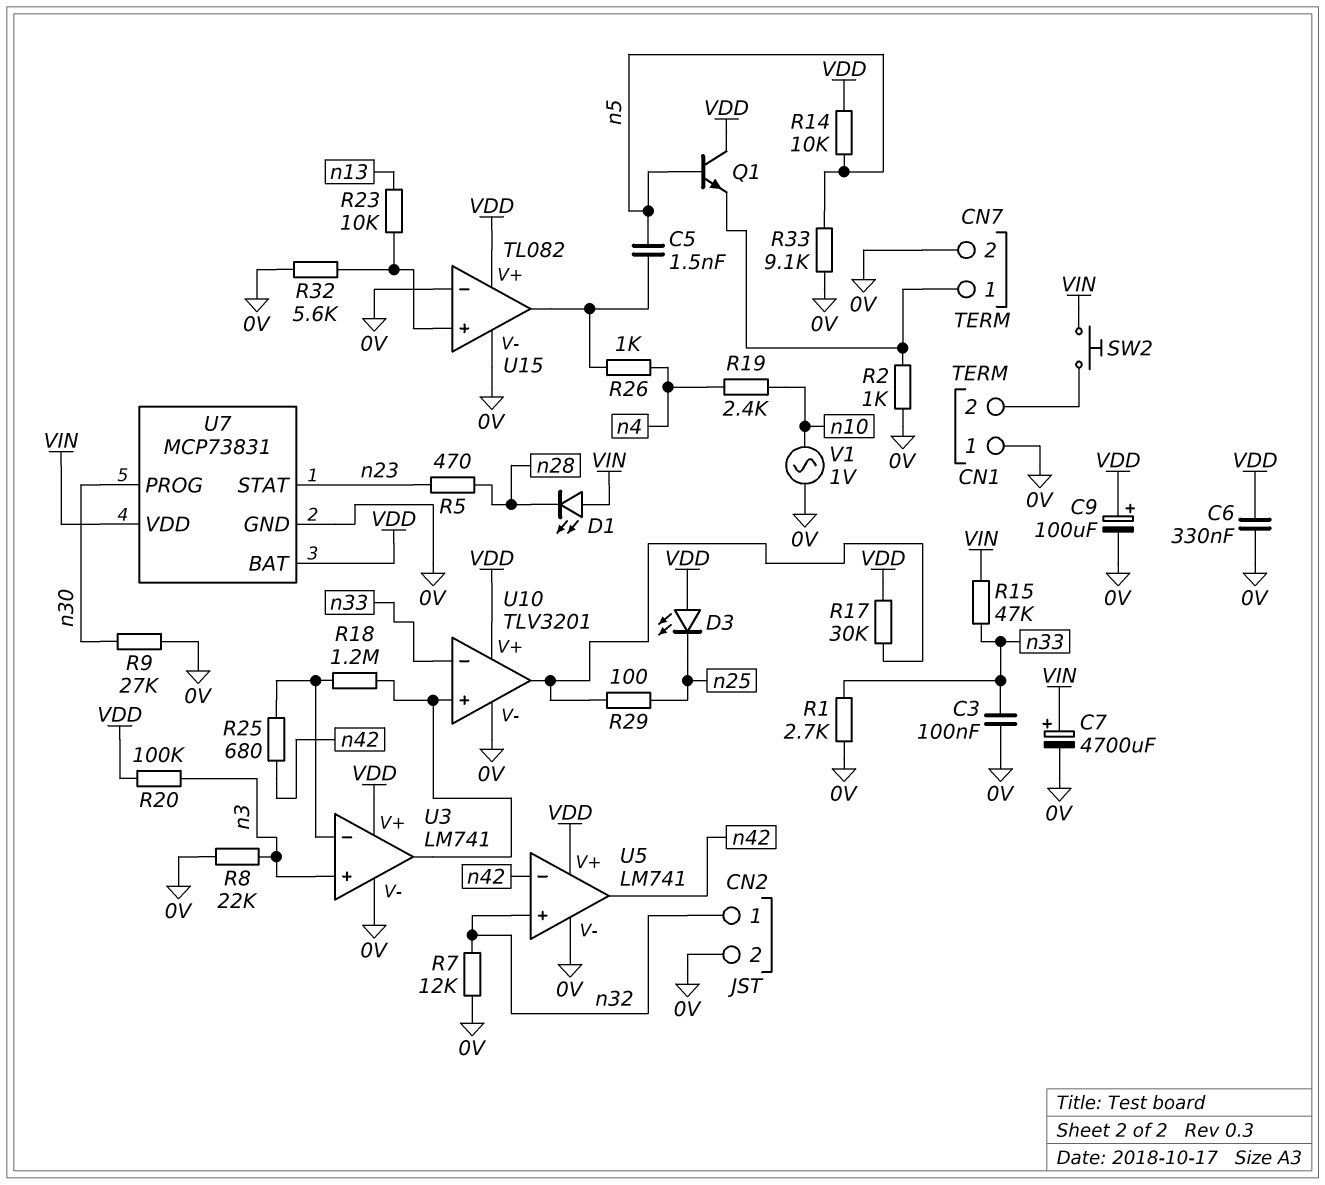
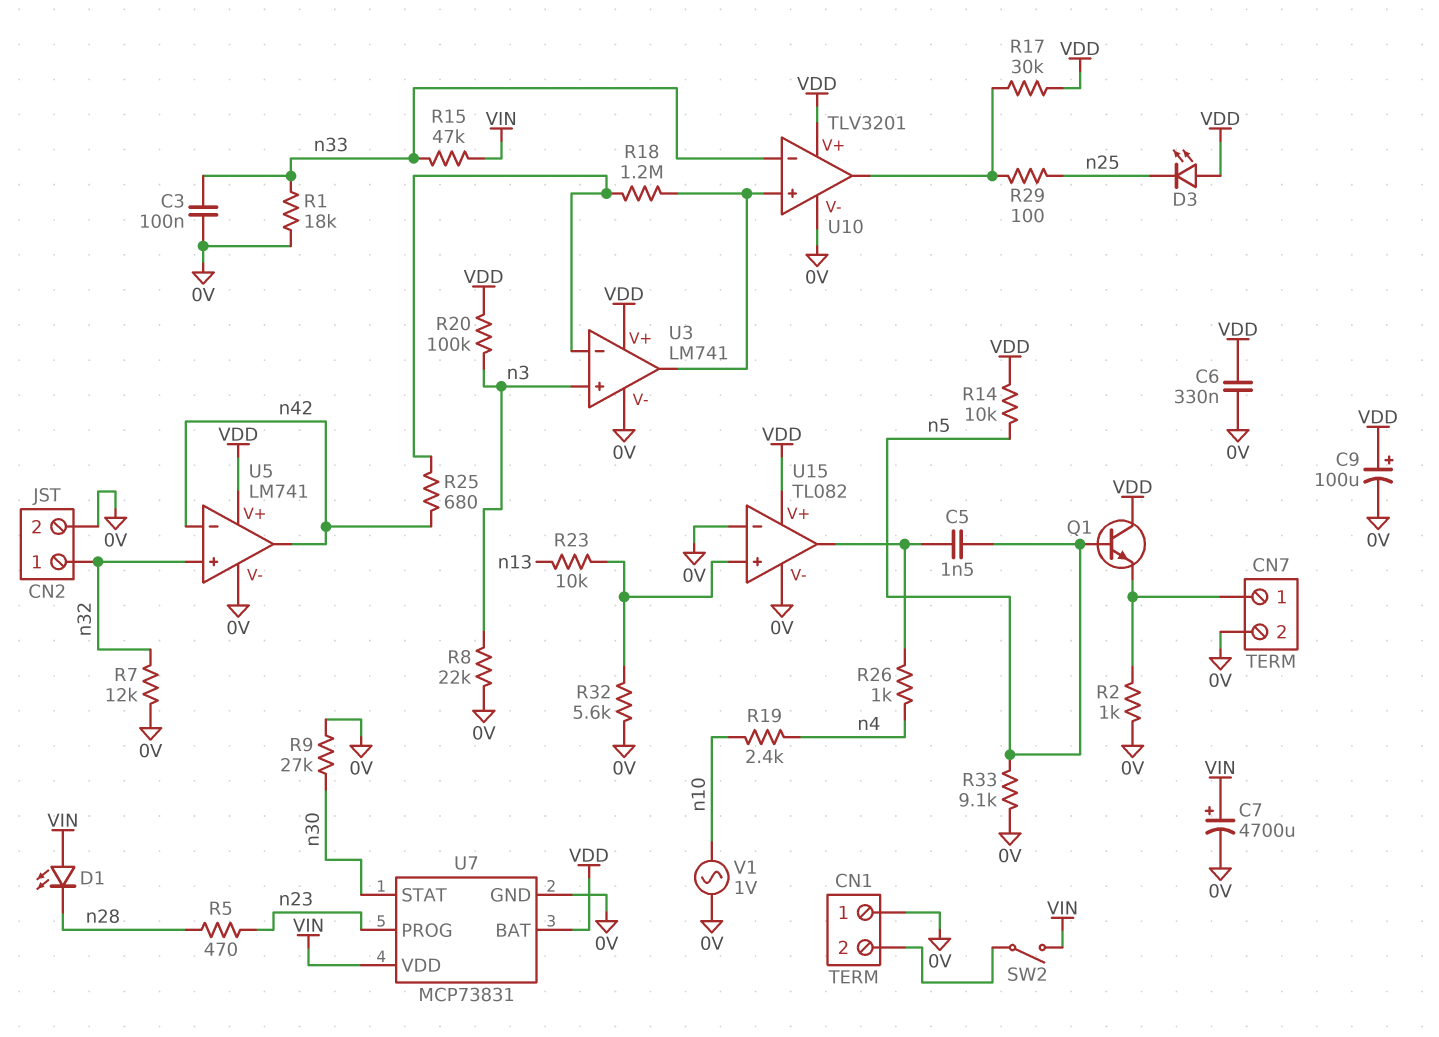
R1: 2.7k (0V, n33) -> 18k (0V, n33)
SW2: button (CN1/2, VIN) -> switch (CN1/2, VIN)
U7 pin PROG: n30 -> n23
U7 pin STAT: n23 -> n30

